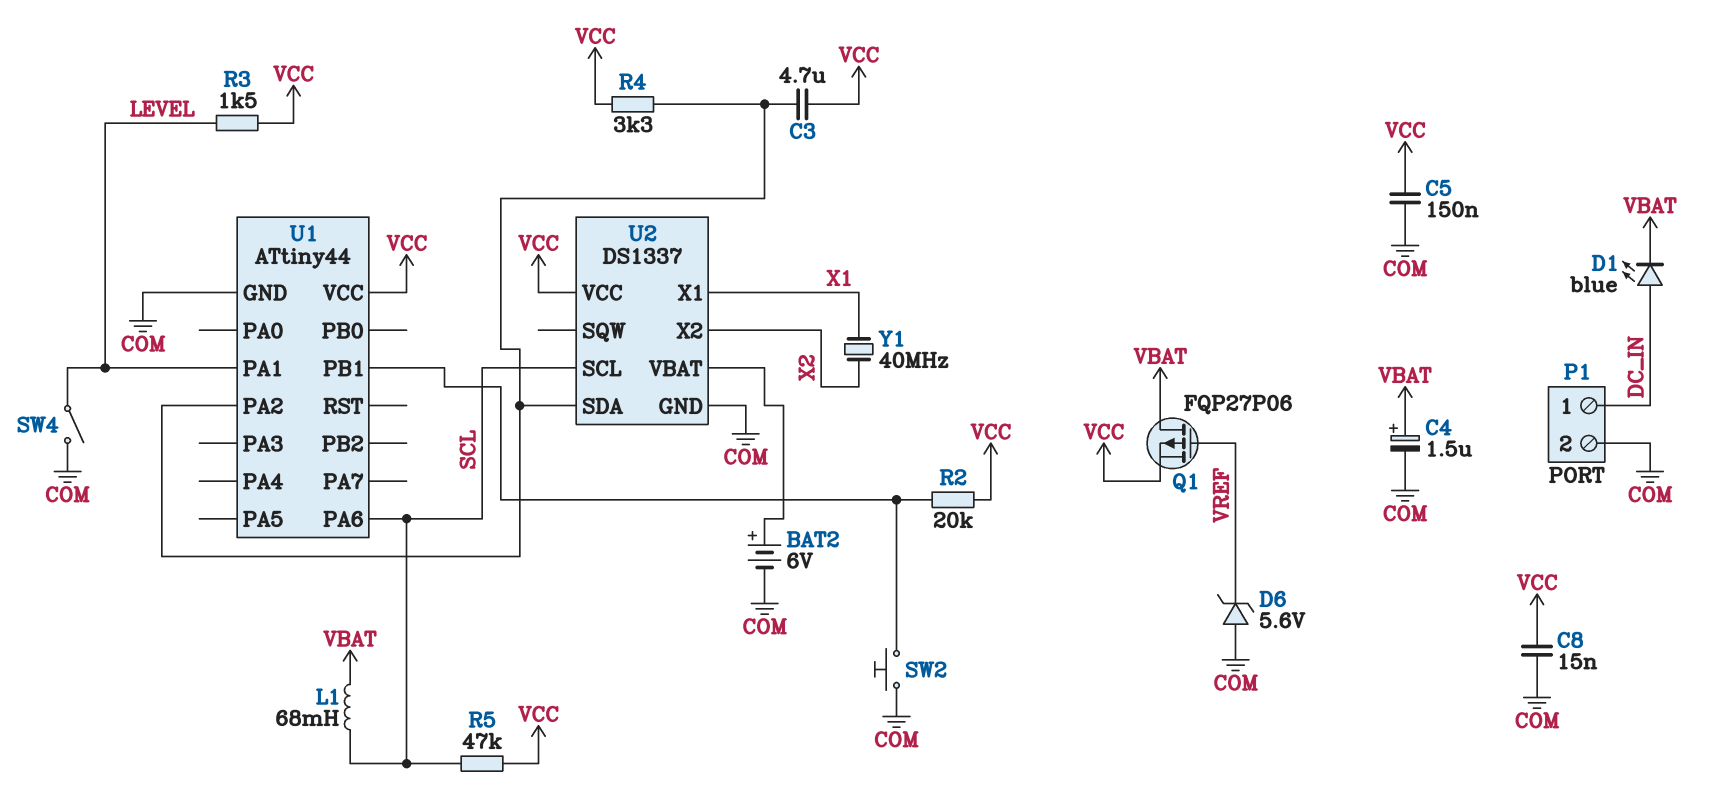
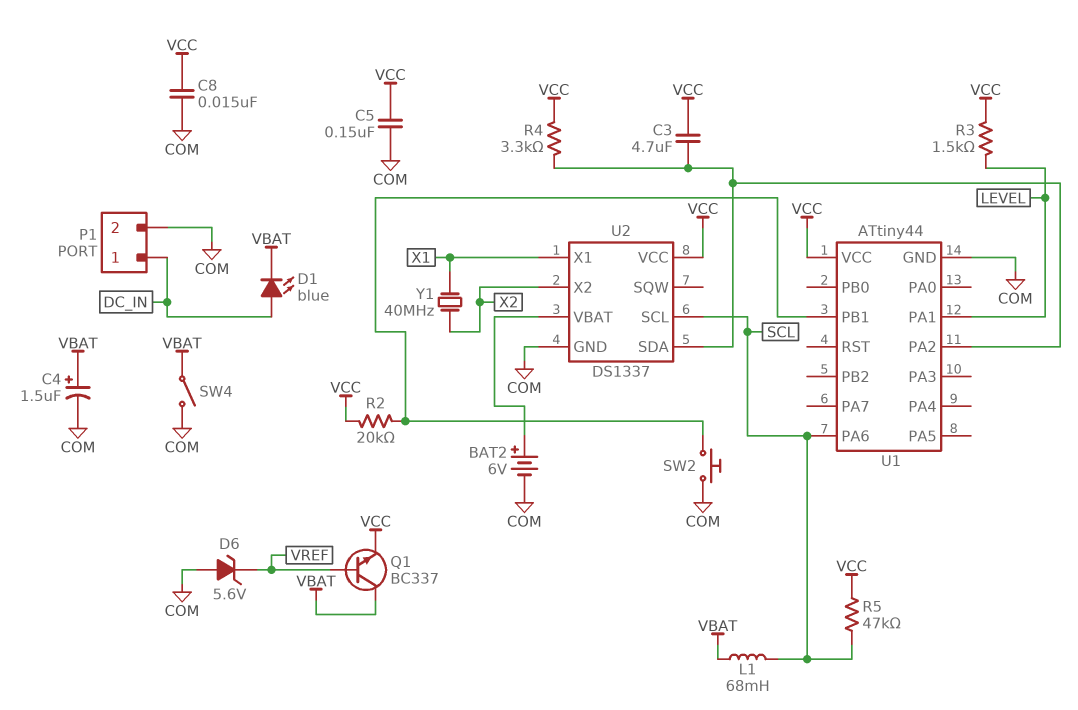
Q1: PMOS FQP27P06 (G VREF, D VBAT, S VCC) -> NPN BC337 (B VREF, C VBAT, E VCC)
SW4: switch (COM, LEVEL) -> switch (COM, VBAT)

